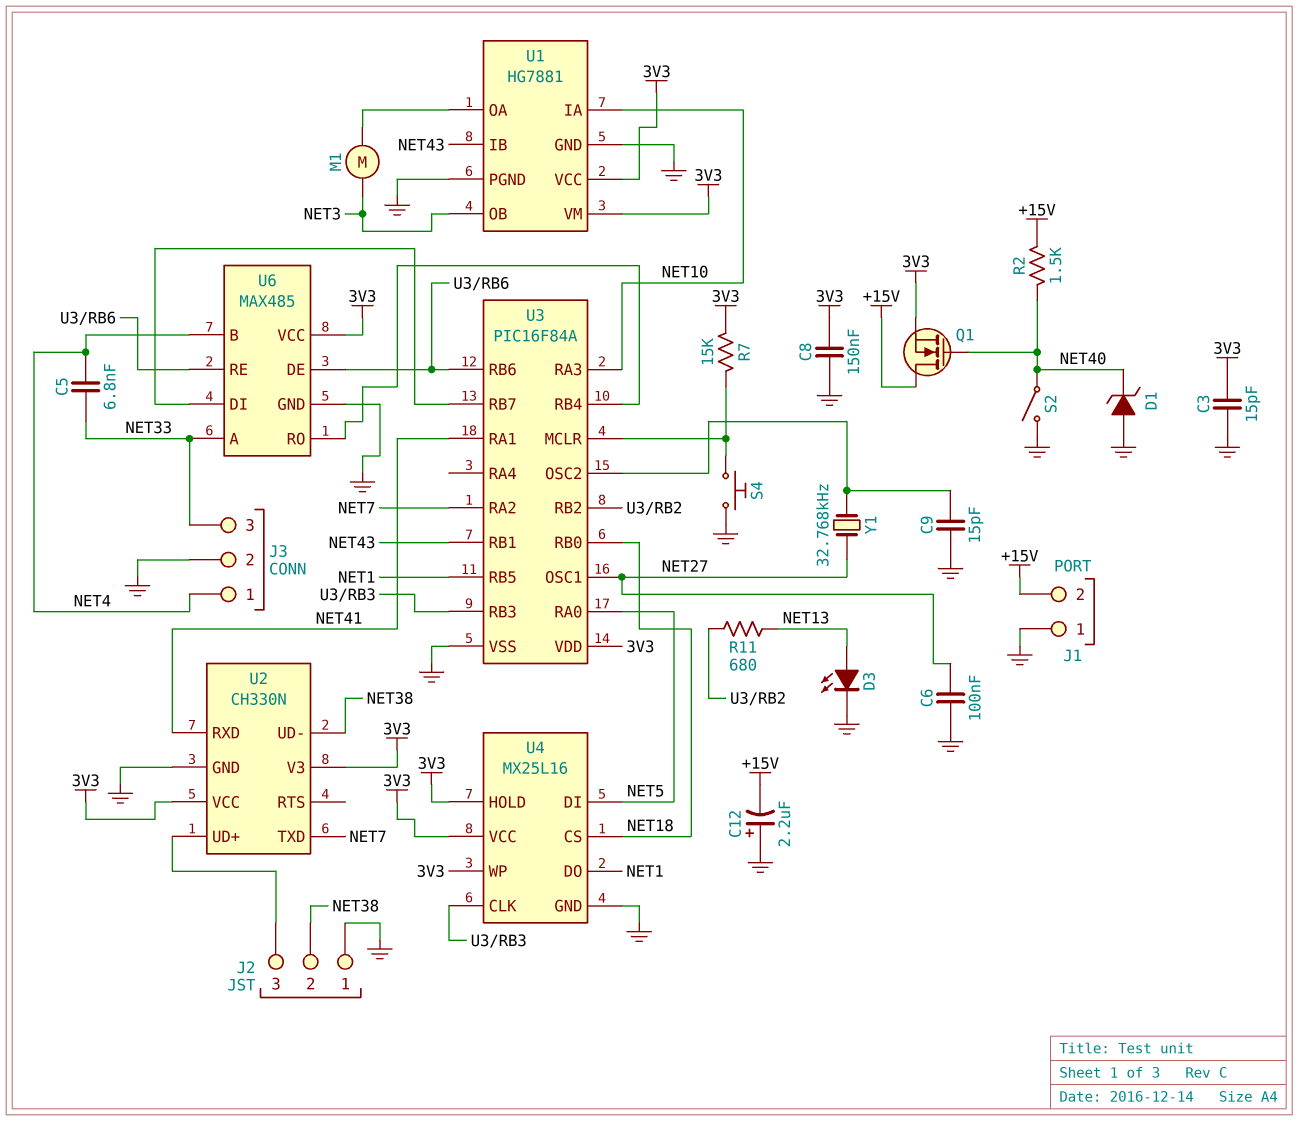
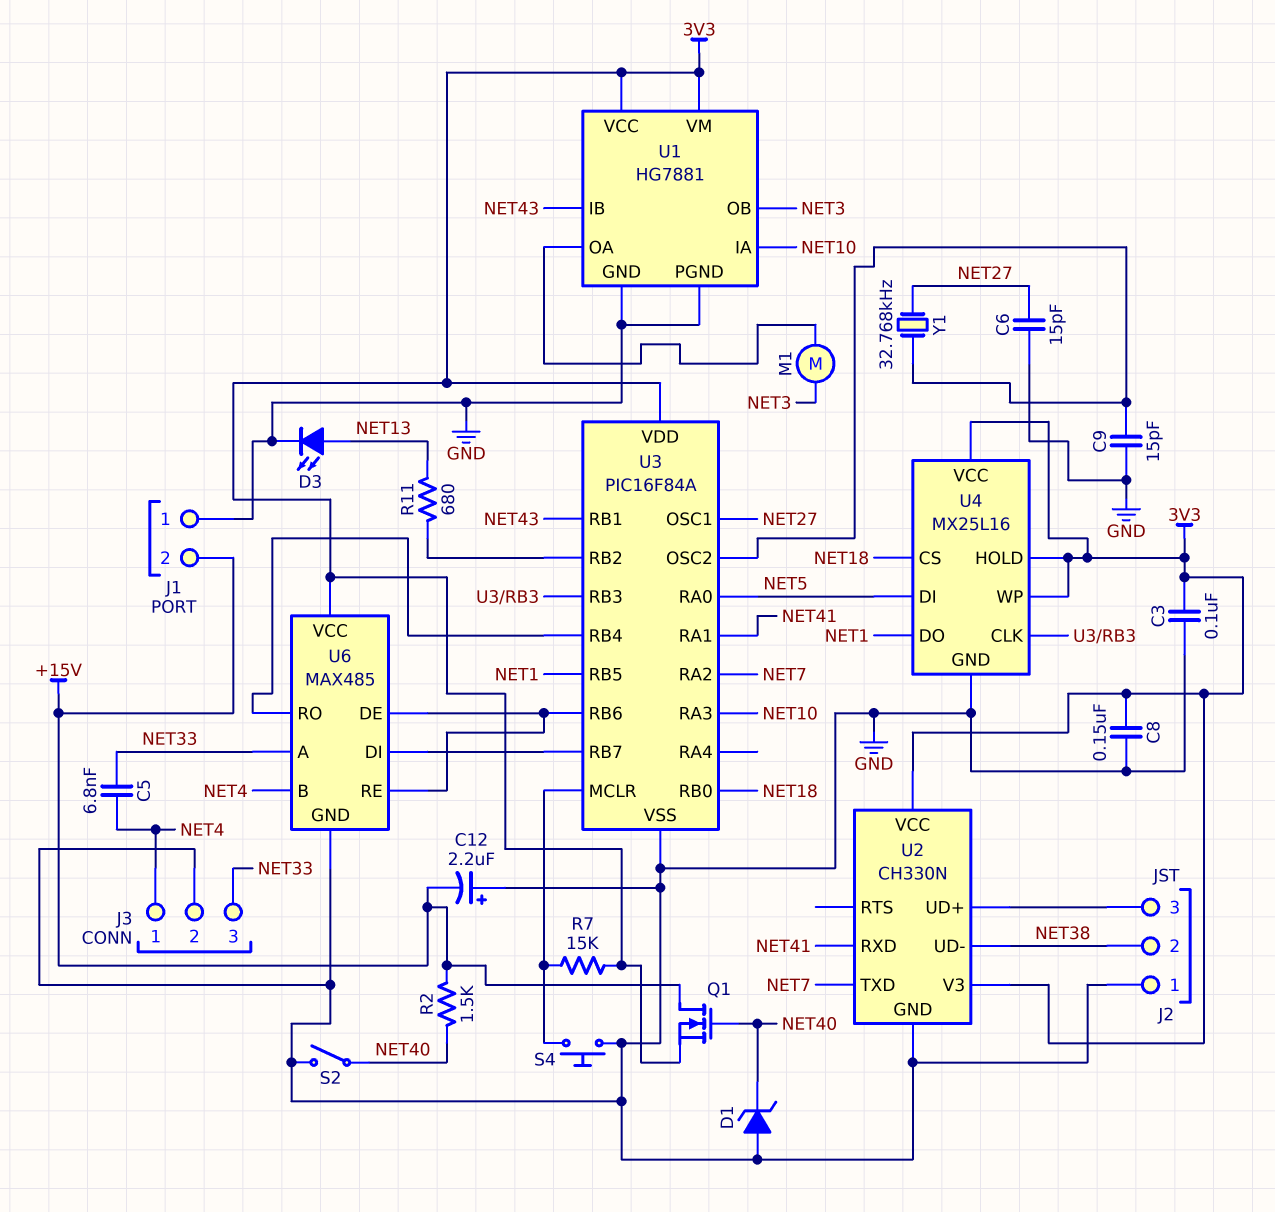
C3: 15pF (3V3, GND) -> 100nF (3V3, GND)
C6: 100nF (GND, NET27) -> 15pF (GND, NET27)

